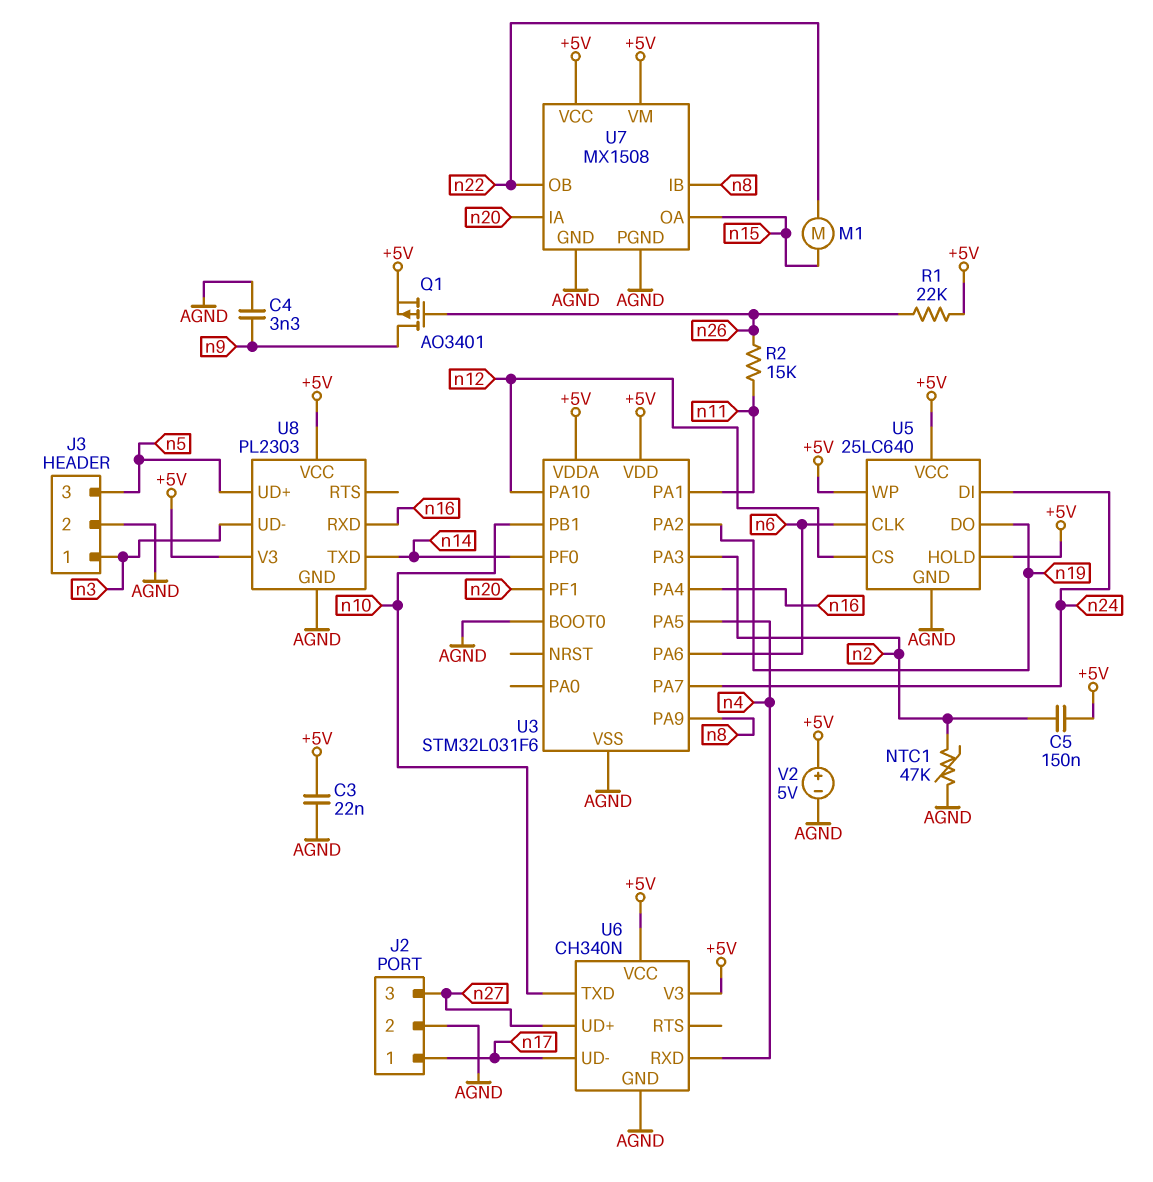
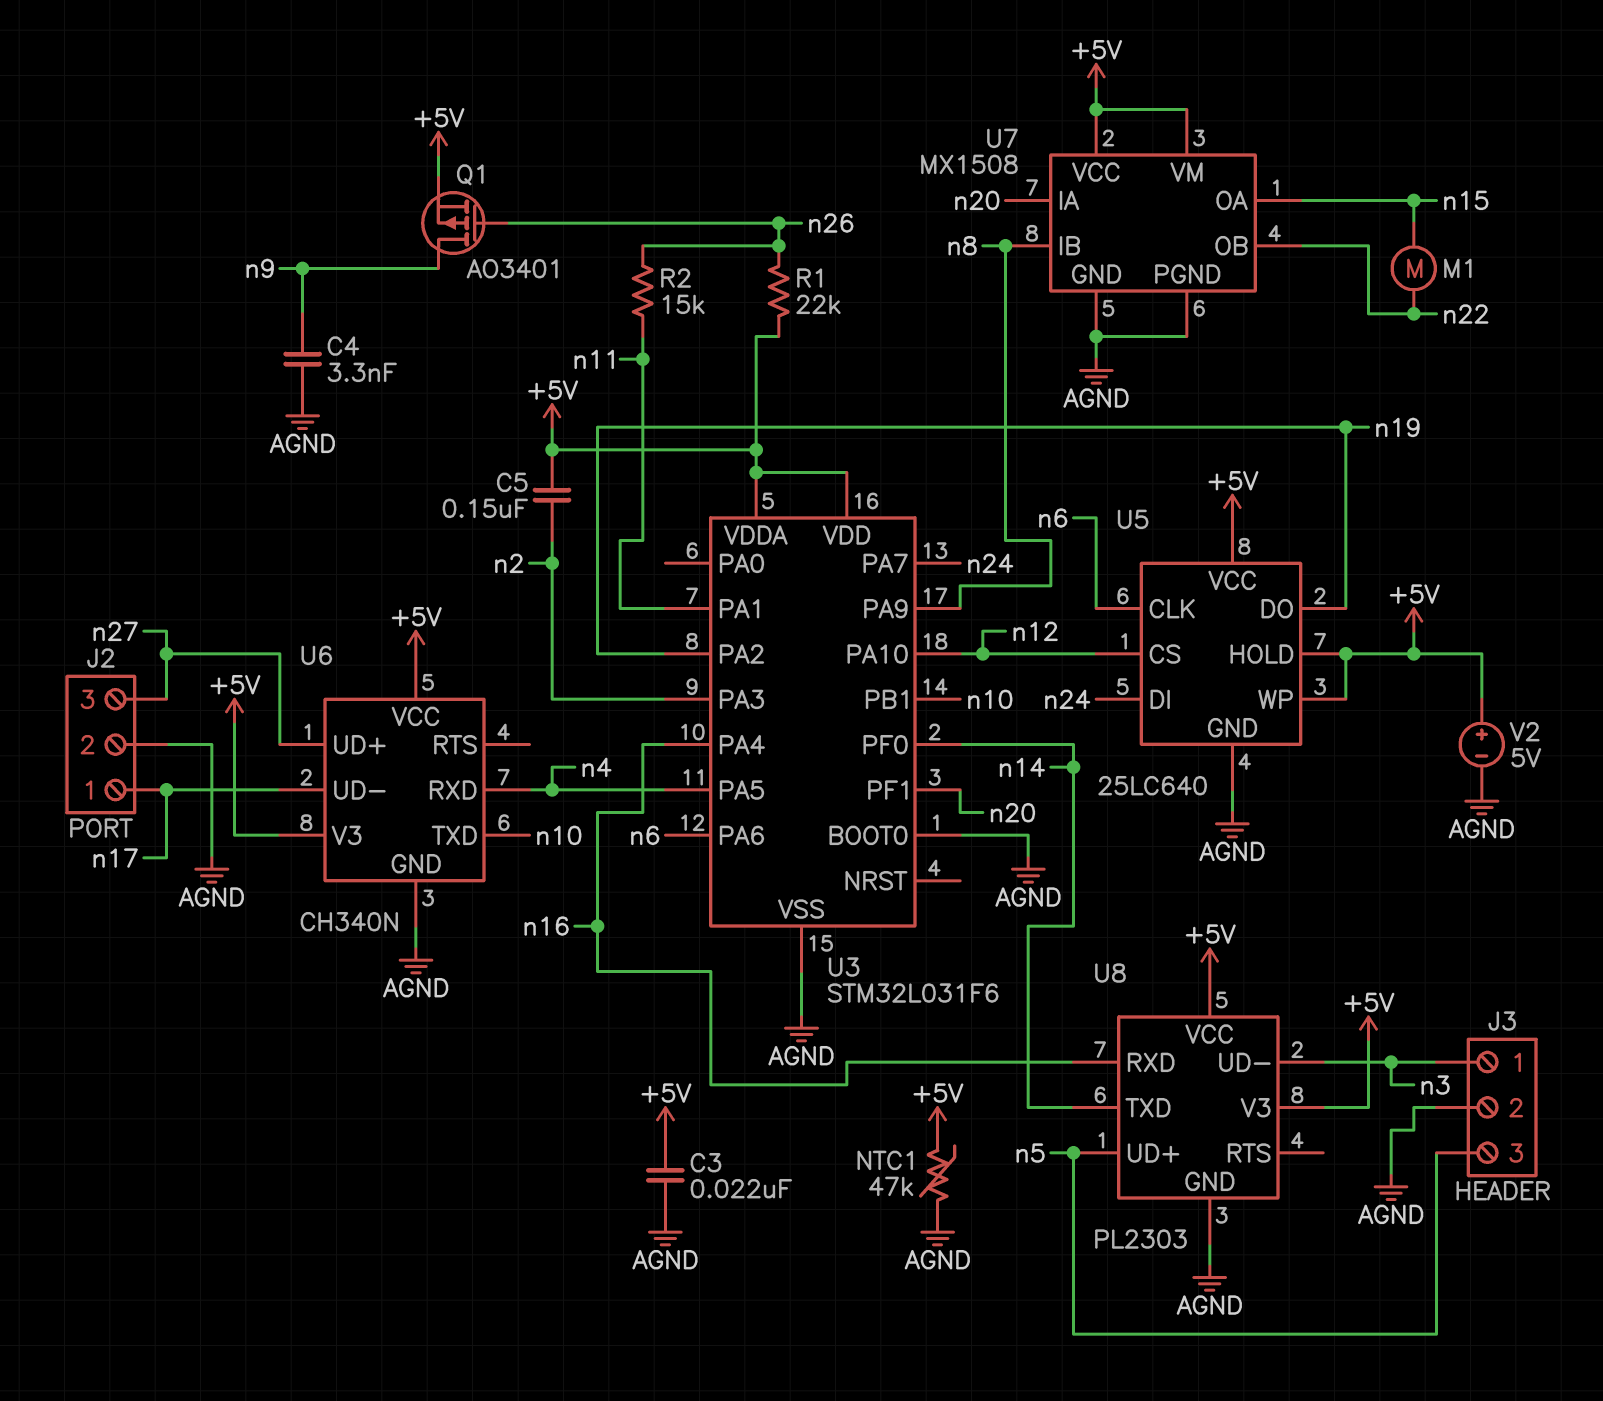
NTC1: 47k (AGND, n2) -> 47k (+5V, AGND)

